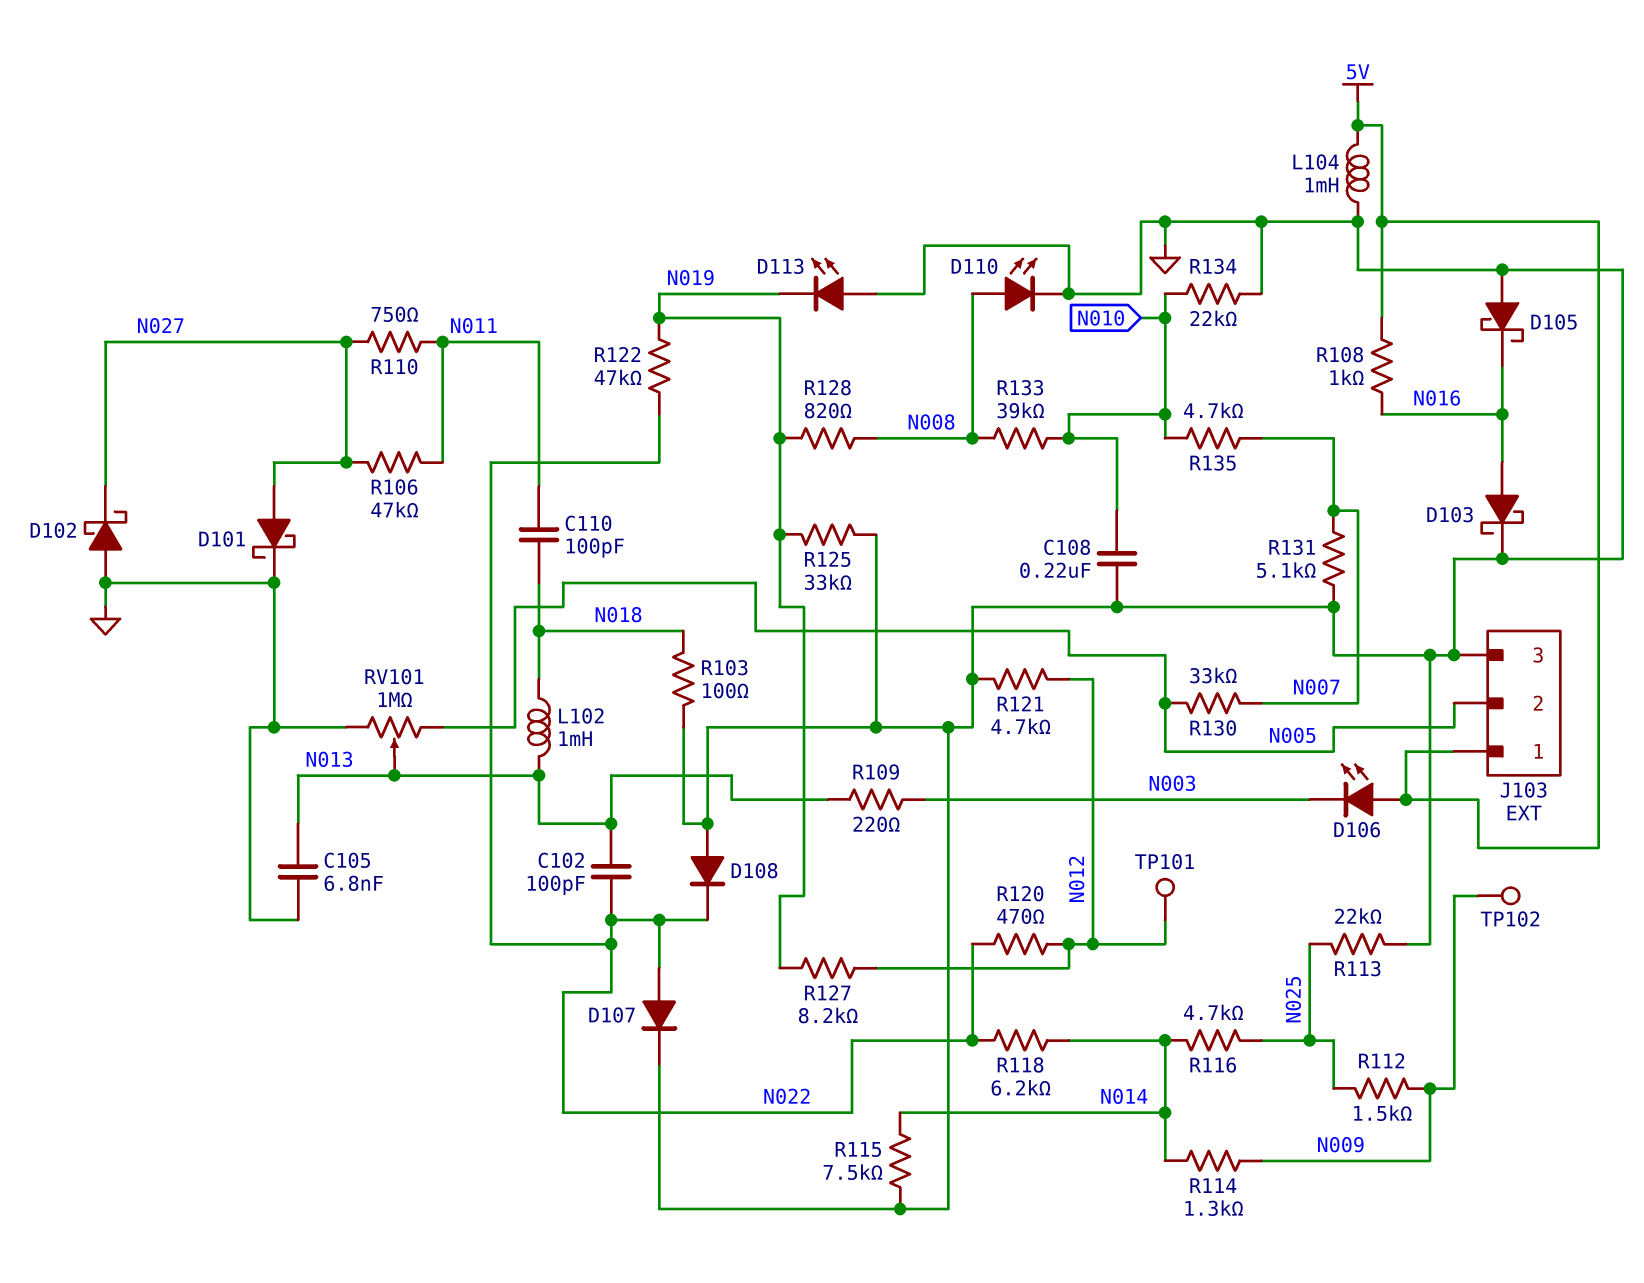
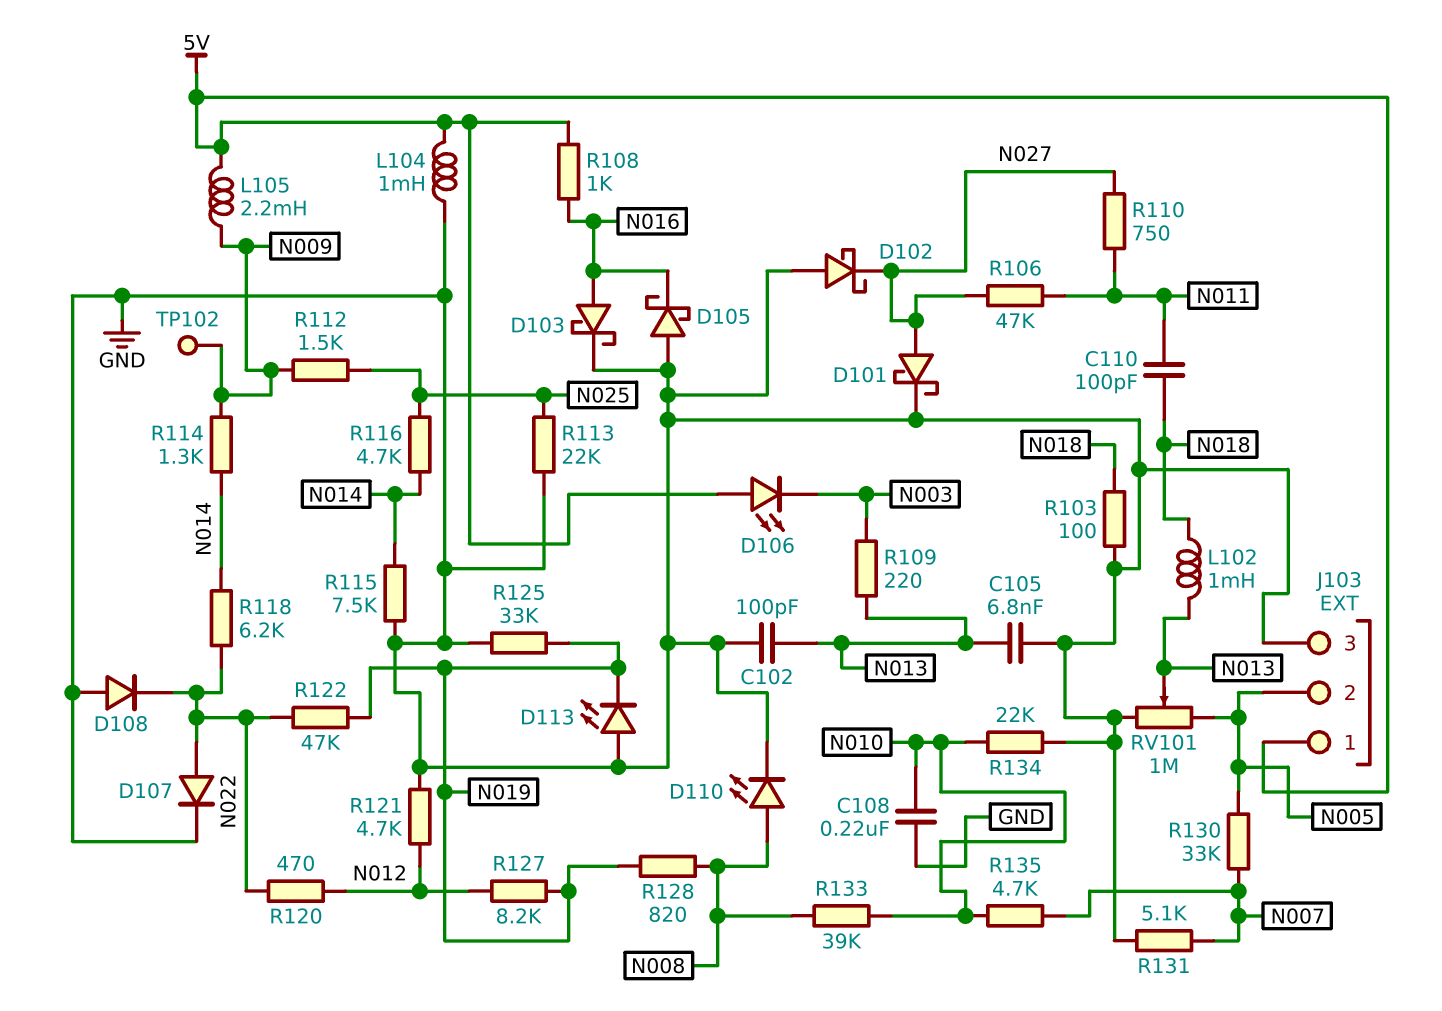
C102: 100pF (N013, N022) -> 100pF (GND, N013)
L105: none -> 2.2mH (5V, N009)
TP101: test point (N012) -> none

